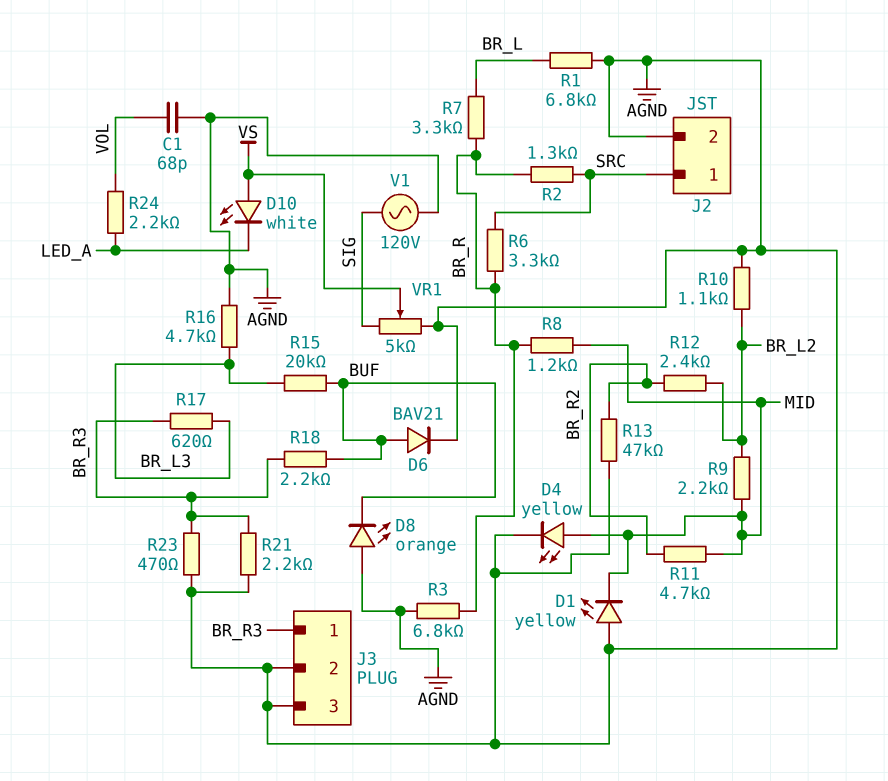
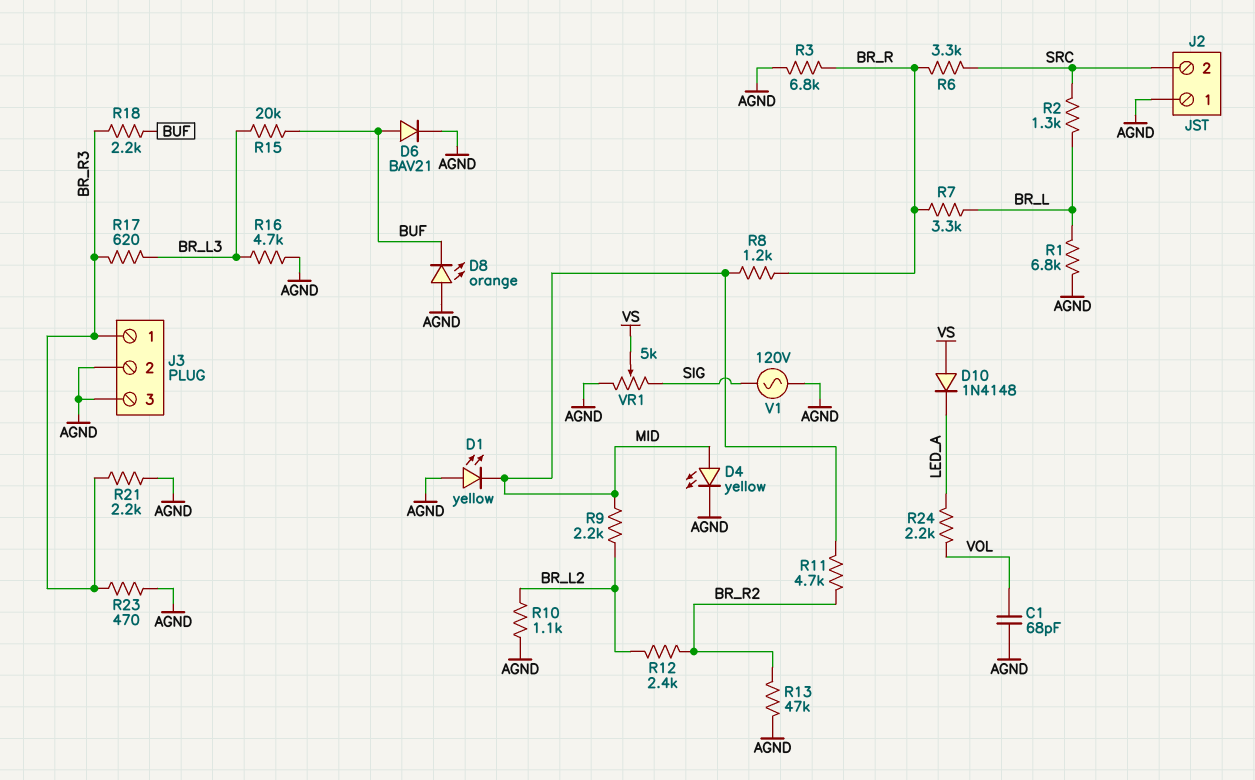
D10: LED white (A VS, K LED_A) -> diode 1N4148 (A VS, K LED_A)
J2 pin 1: SRC -> AGND
J2 pin 2: AGND -> SRC
R2: 1.3k (BR_R, SRC) -> 1.3k (BR_L, SRC)

